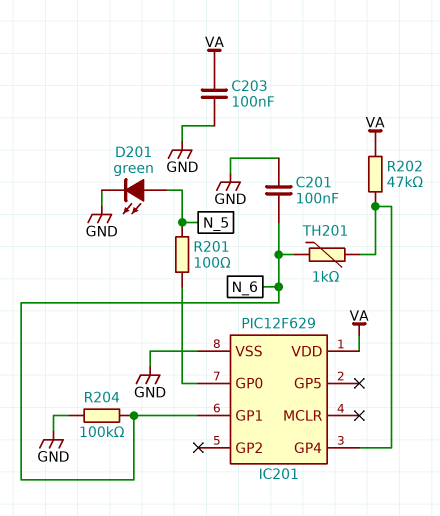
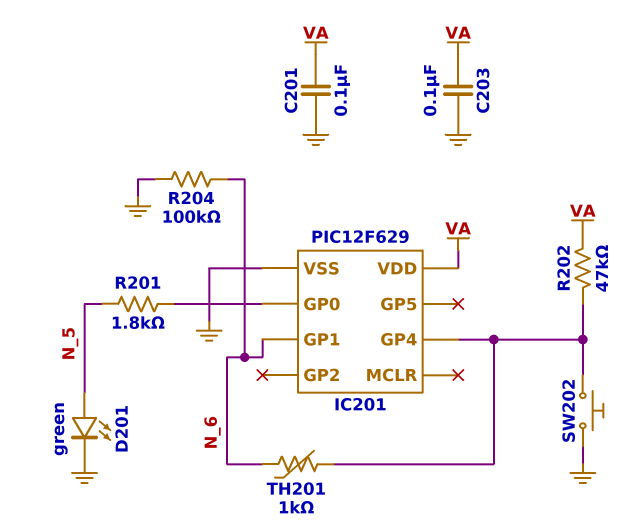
C201: 100nF (GND, N_6) -> 100nF (GND, VA)
R201: 100 (IC201/GP0, N_5) -> 1.8k (IC201/GP0, N_5)
SW202: none -> button (GND, IC201/GP4)

